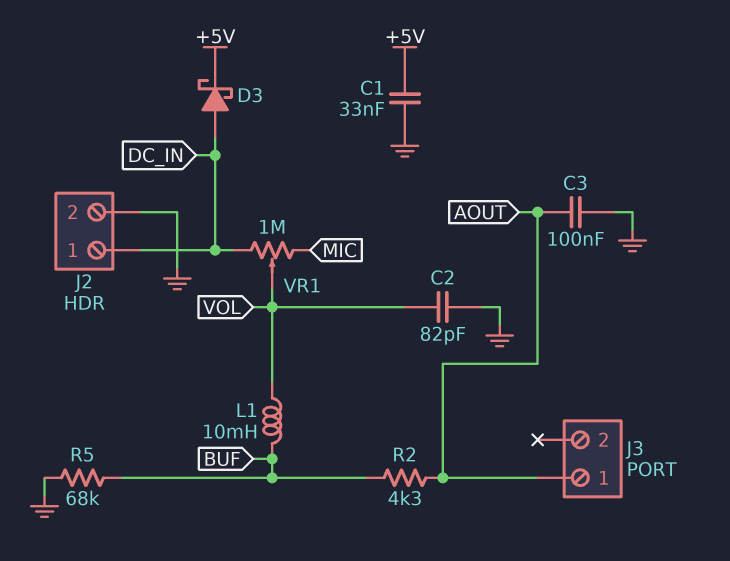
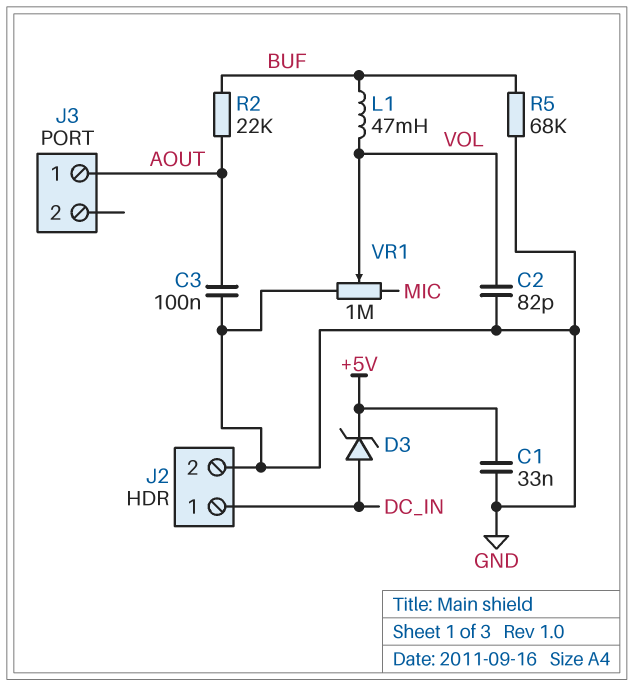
D3: schottky (A DC_IN, K +5V) -> zener (A DC_IN, K +5V)
L1: 10mH (BUF, VOL) -> 47mH (BUF, VOL)
R2: 4.3k (AOUT, BUF) -> 22k (AOUT, BUF)
VR1: 1M (DC_IN, MIC, wiper VOL) -> 1M (GND, MIC, wiper VOL)

